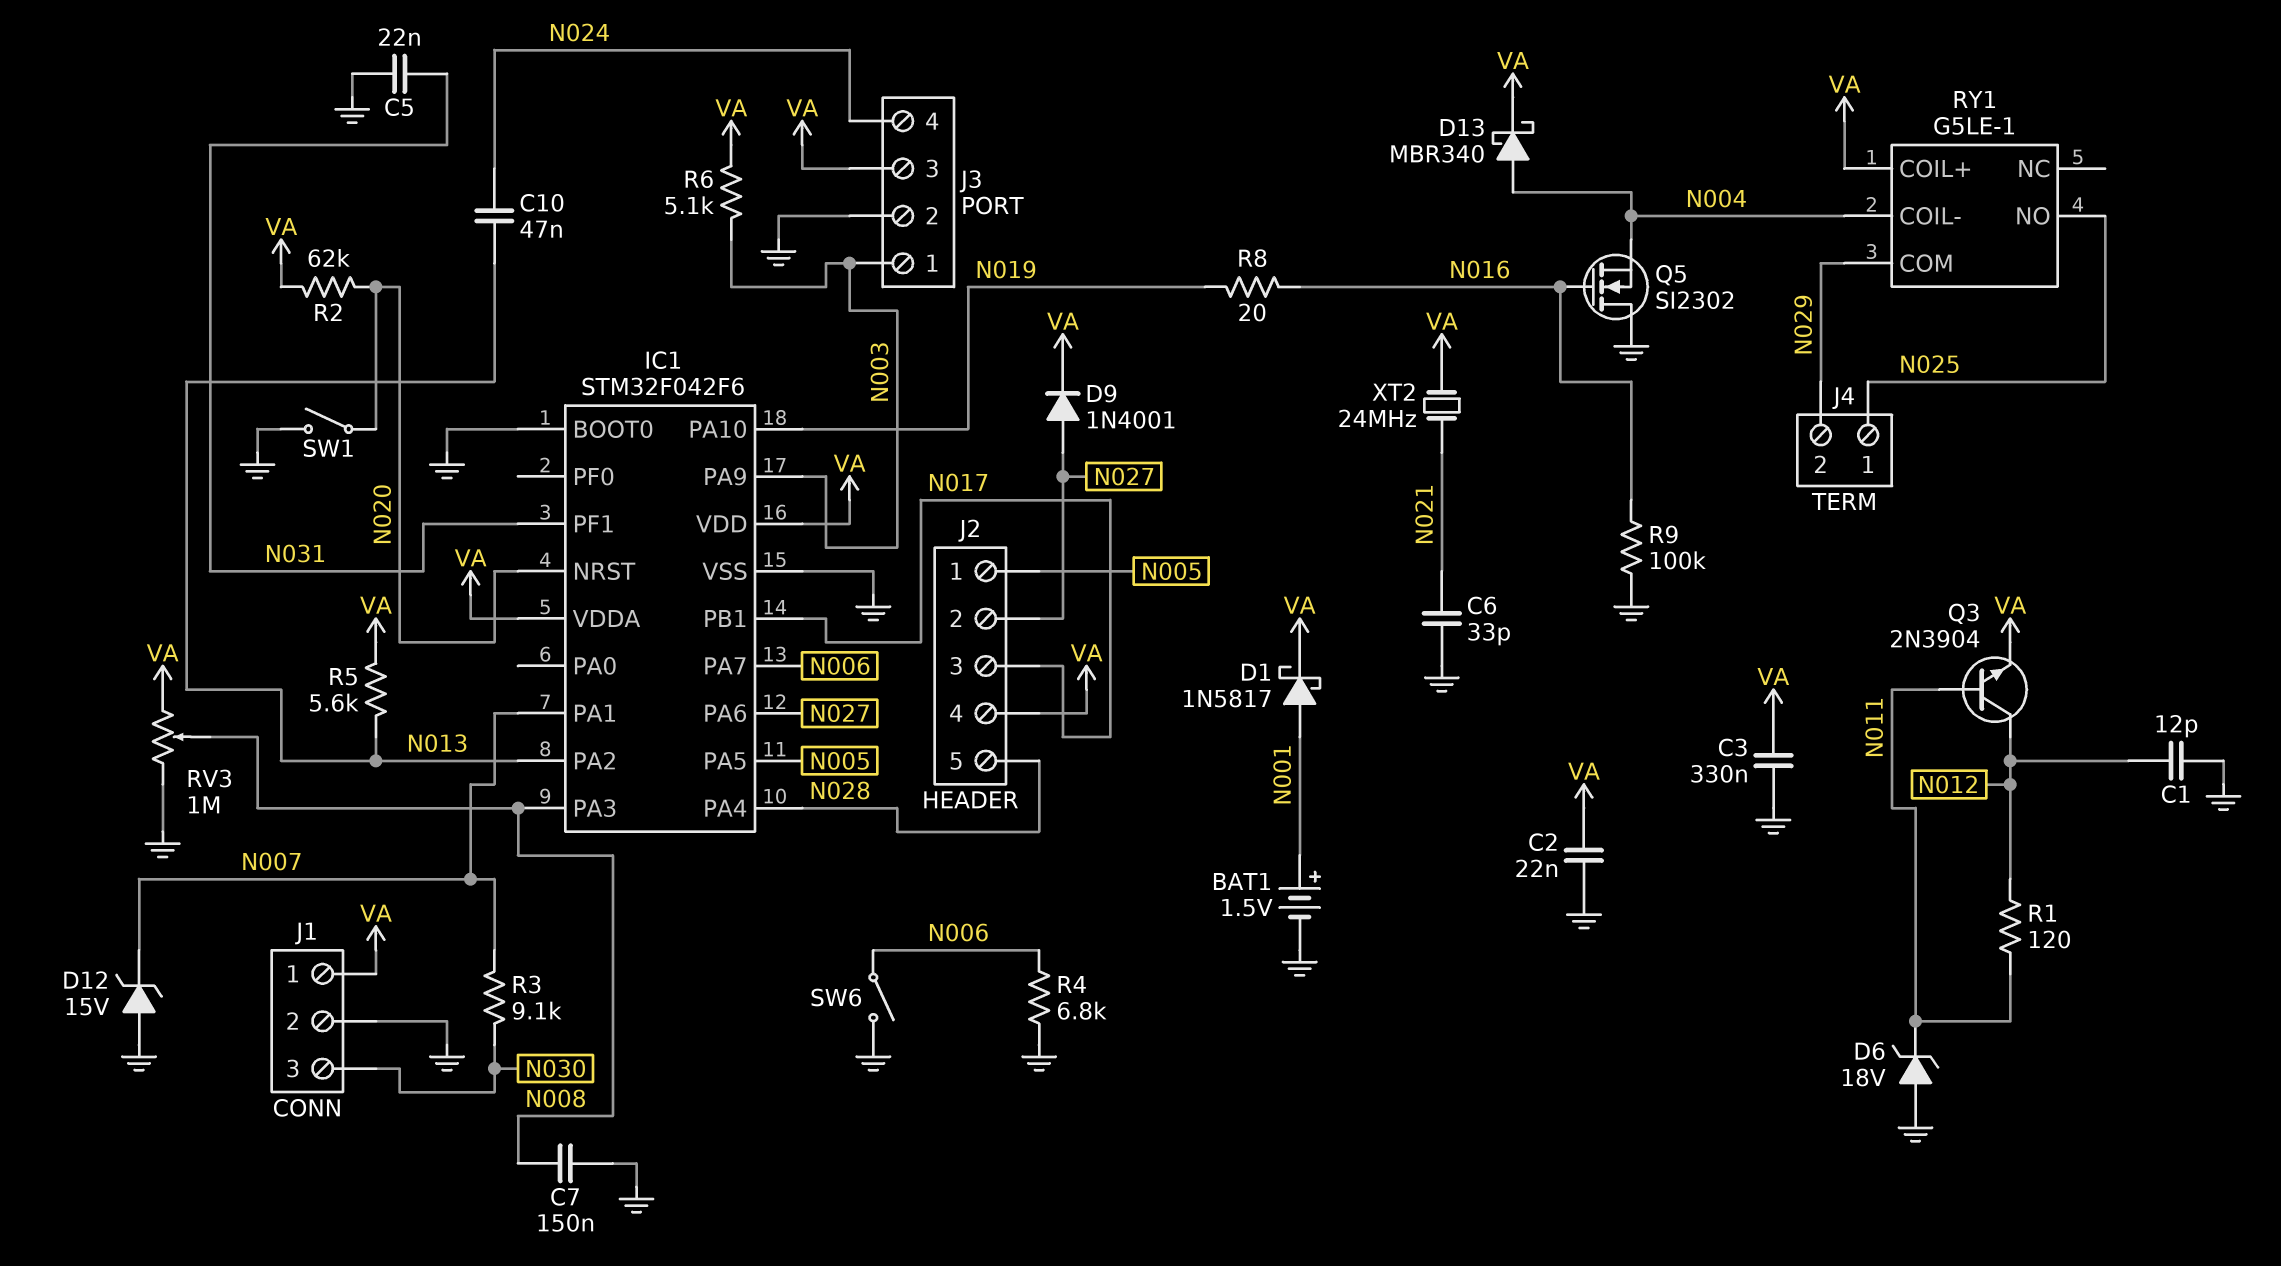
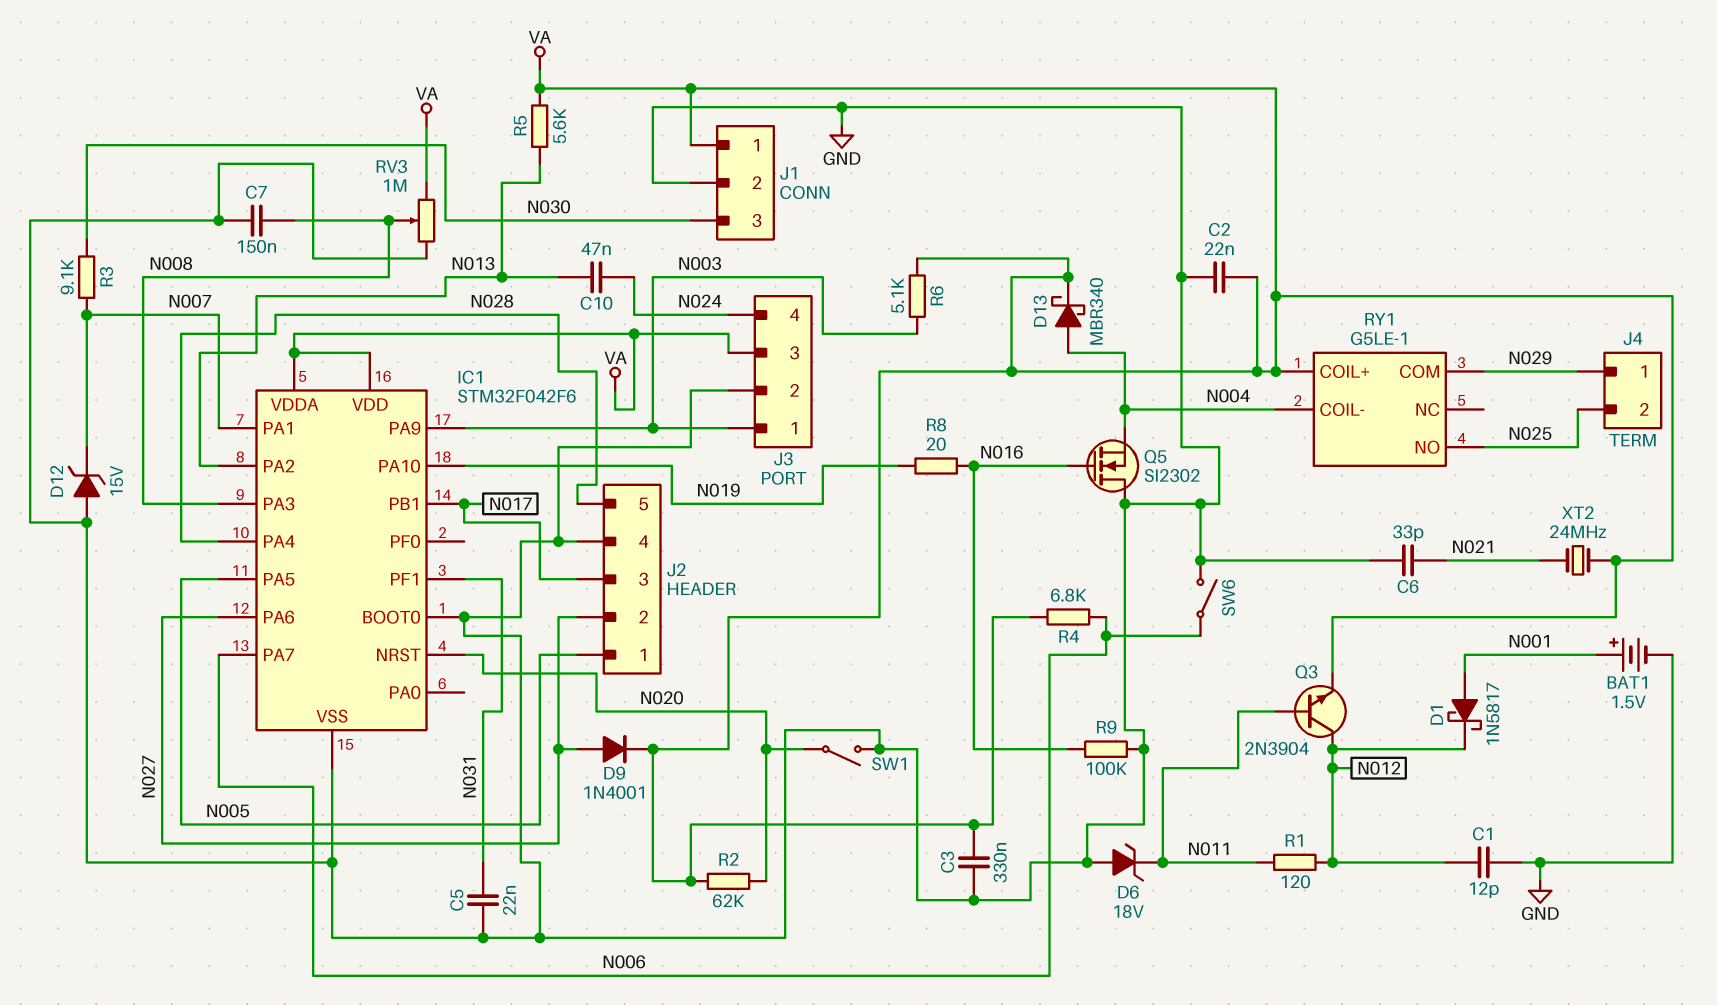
D1: schottky 1N5817 (A N001, K VA) -> schottky 1N5817 (A N001, K N012)
J2 pin 4: VA -> GND
J4 pin 1: N025 -> N029
J4 pin 2: N029 -> N025
R4: 6.8k (GND, N006) -> 6.8k (N006, VA)

